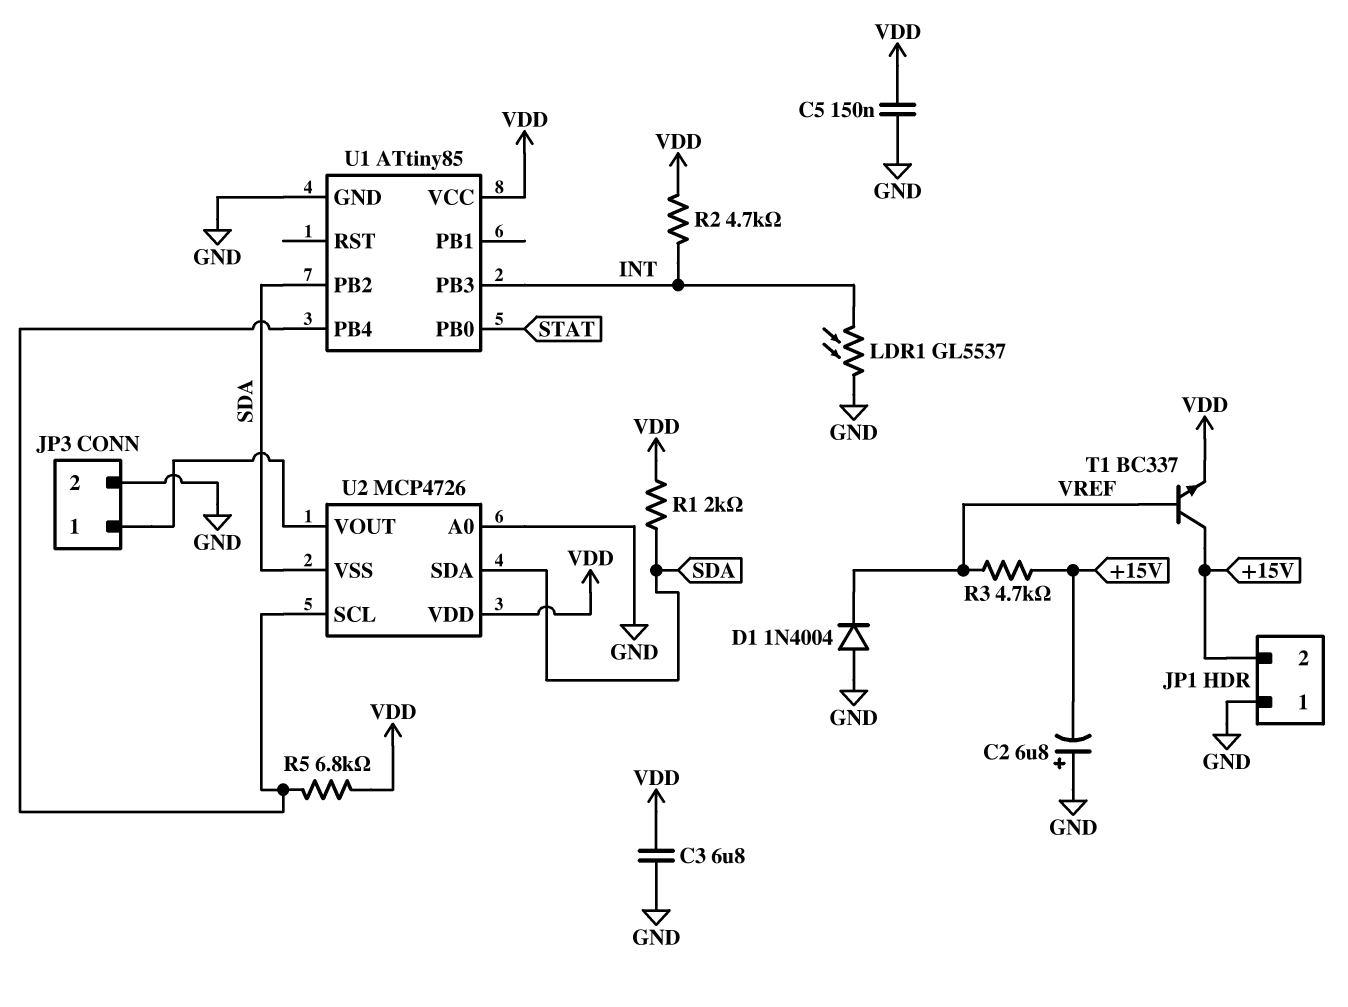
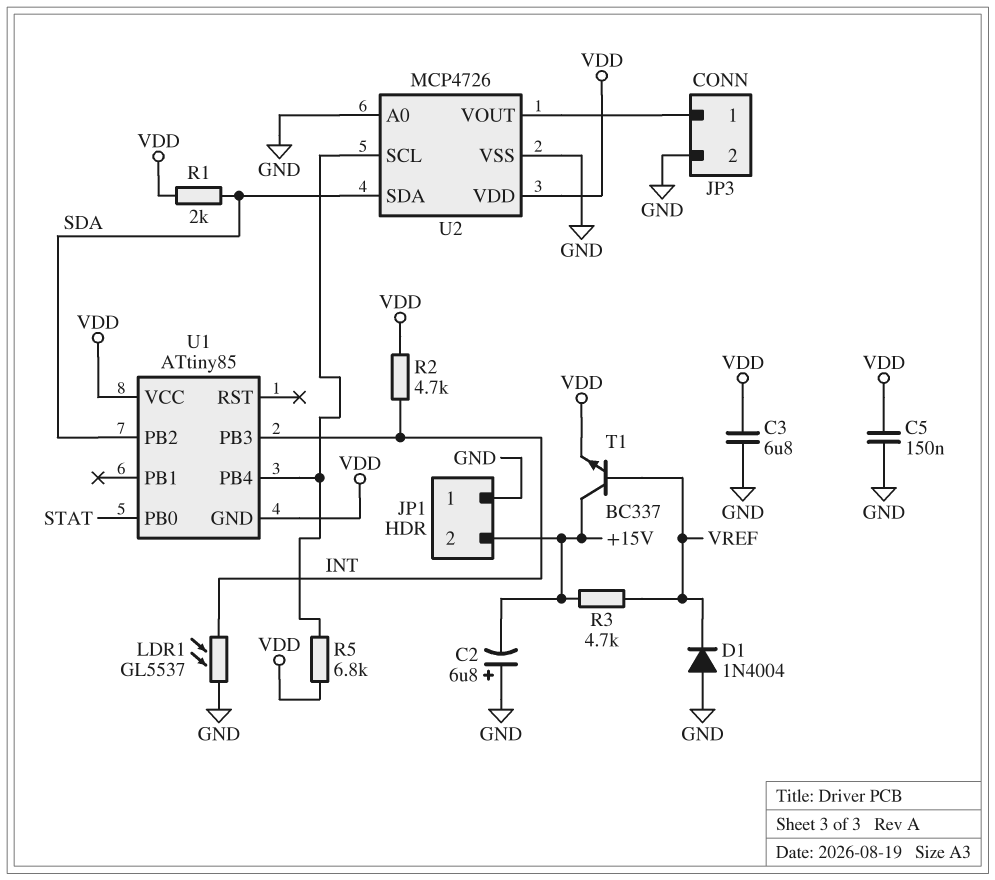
U1 pin GND: GND -> VDD
U2 pin VSS: SDA -> GND

